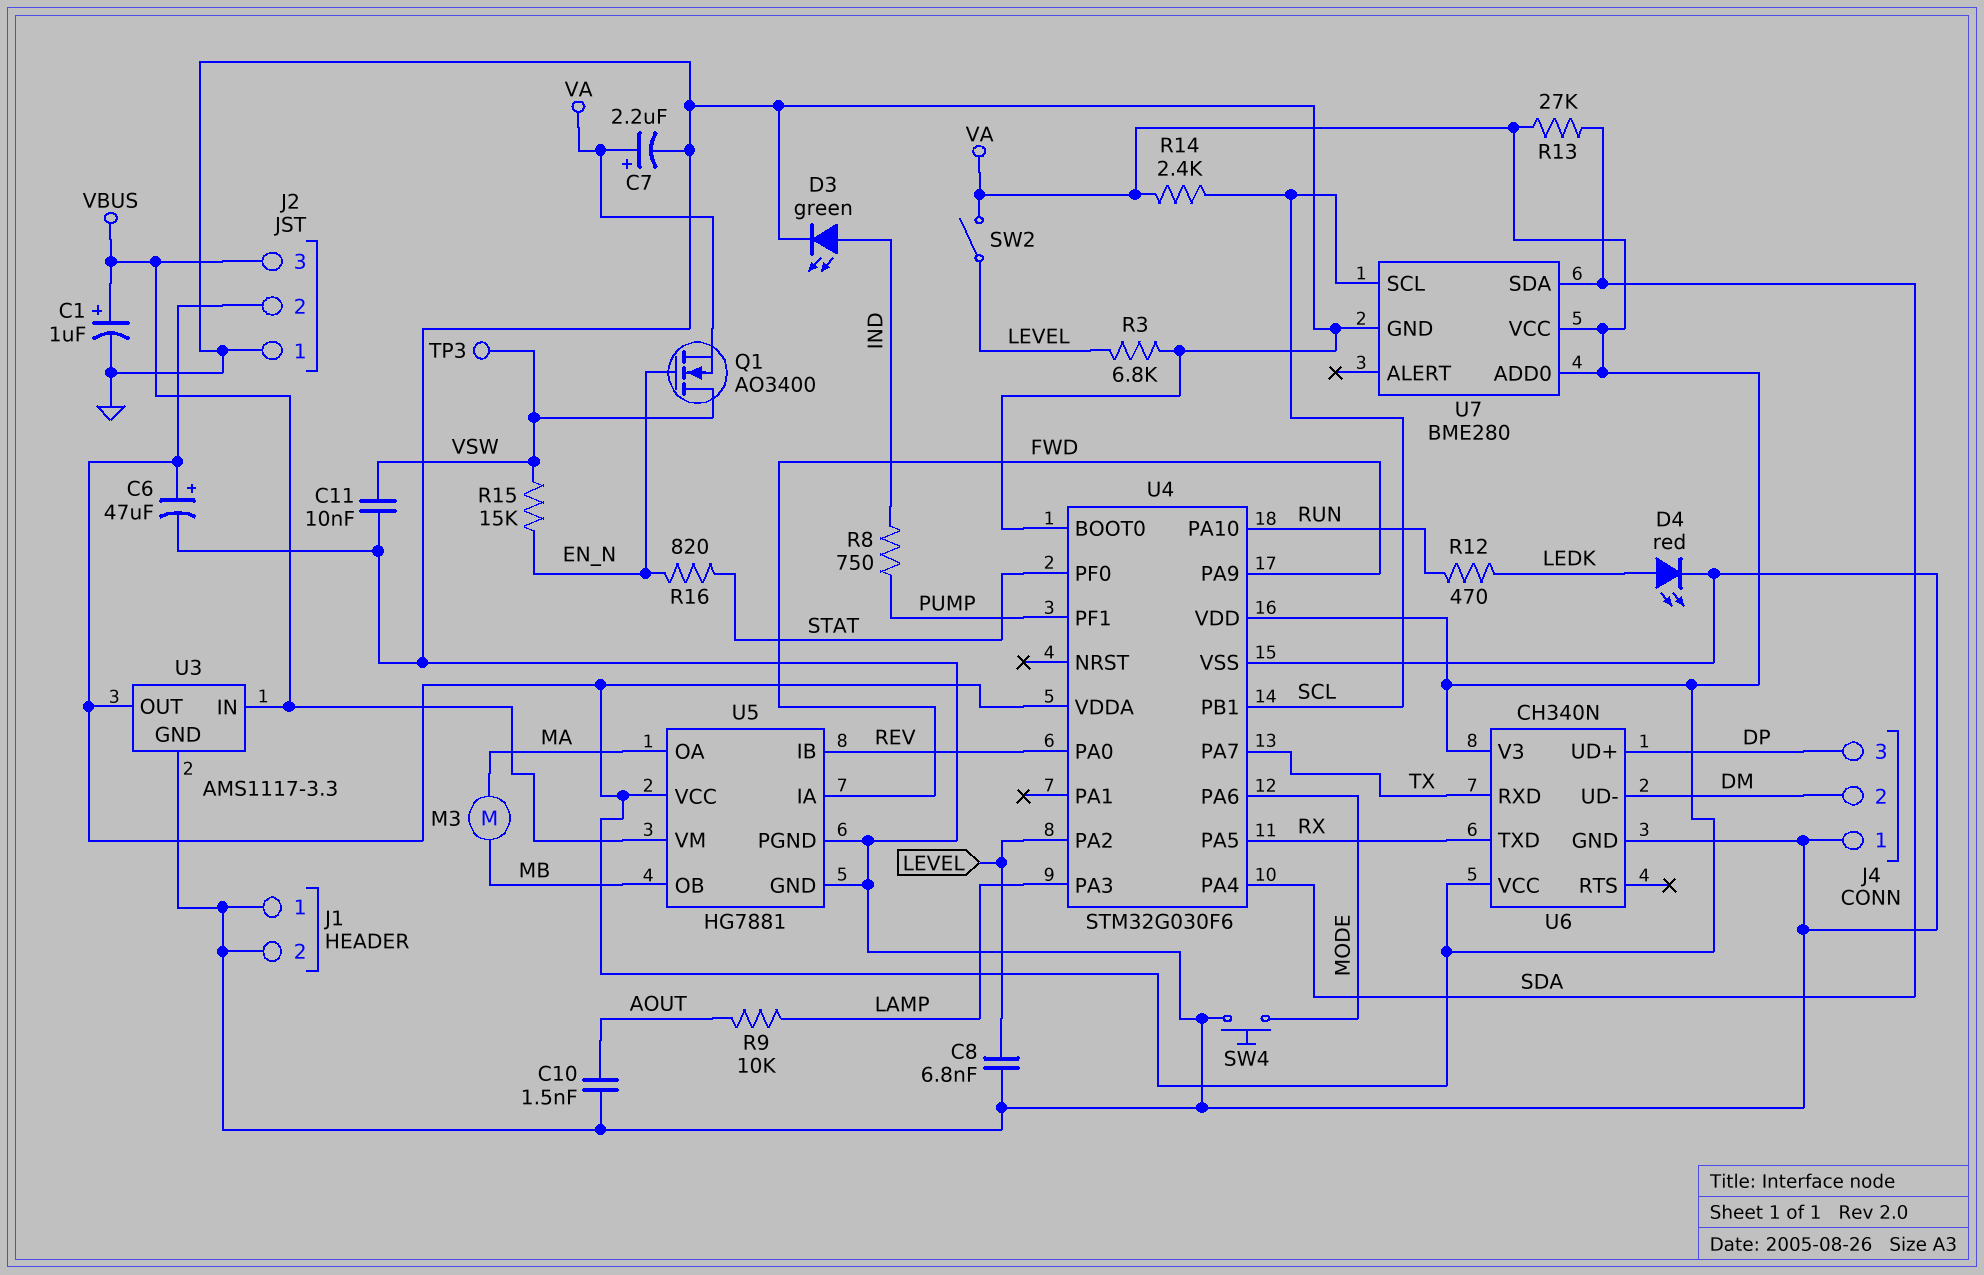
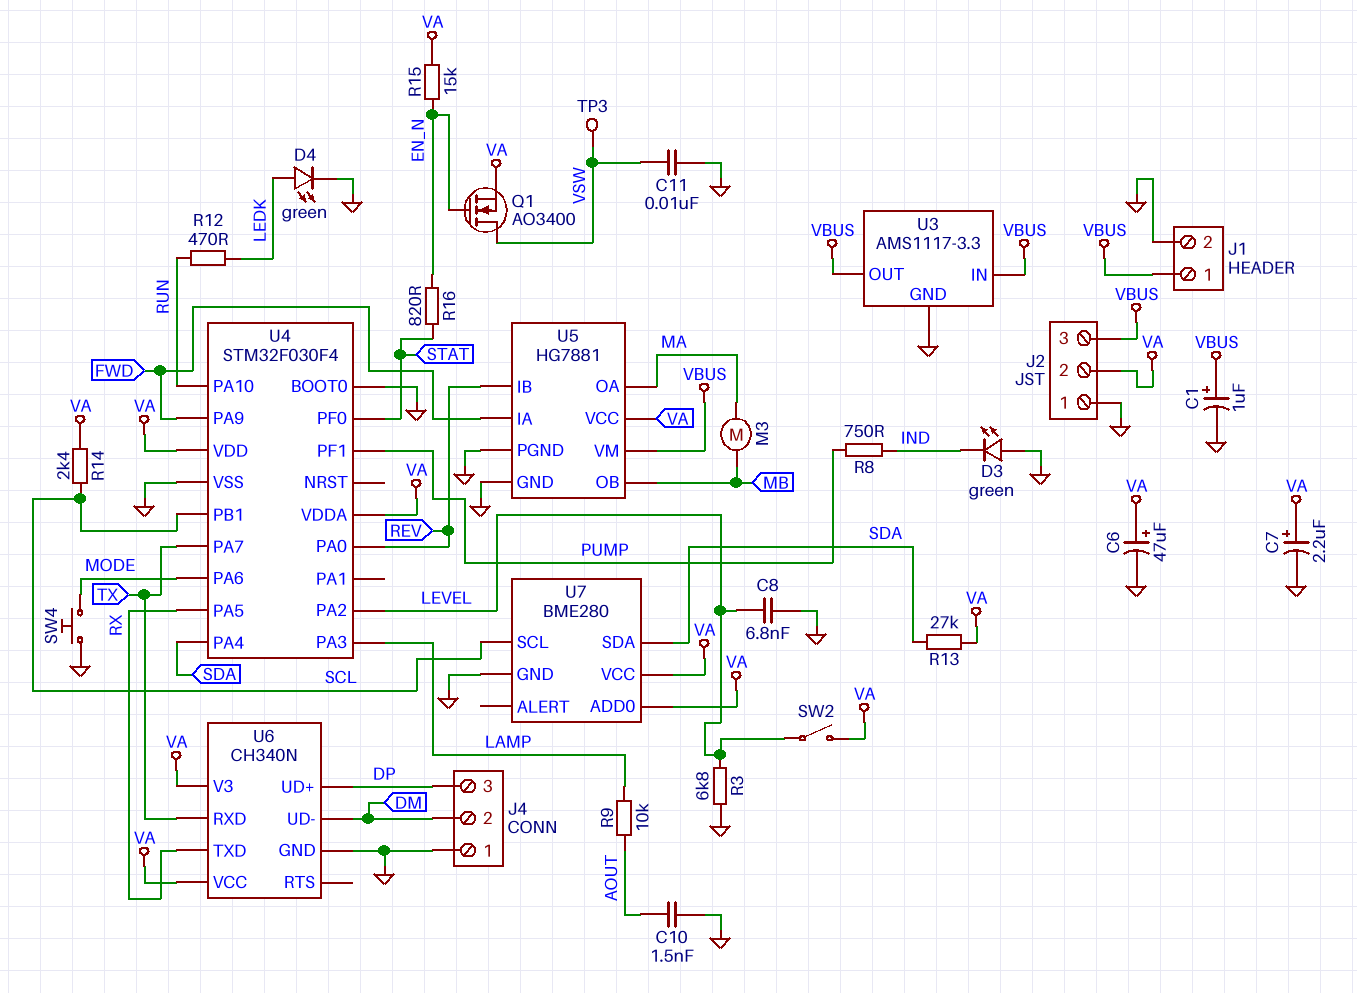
D3: LED green (A IND, K GND) -> LED green (A GND, K IND)
D4: LED red (A LEDK, K GND) -> LED green (A LEDK, K GND)
J1 pin 1: GND -> VBUS
R15: 15k (EN_N, VSW) -> 15k (EN_N, VA)
U3 pin OUT: VA -> VBUS
U4: STM32G030F6 -> STM32F030F4

